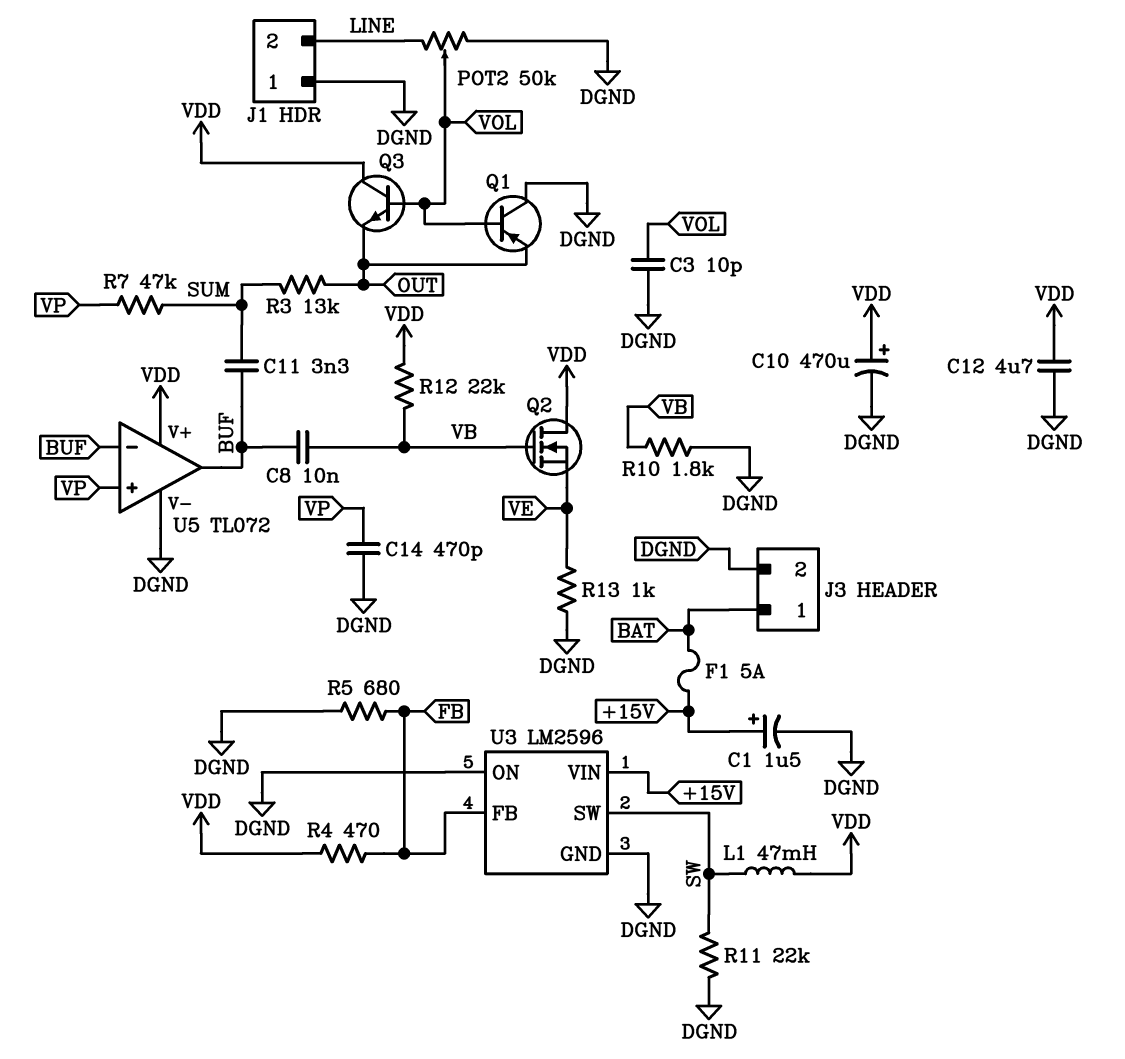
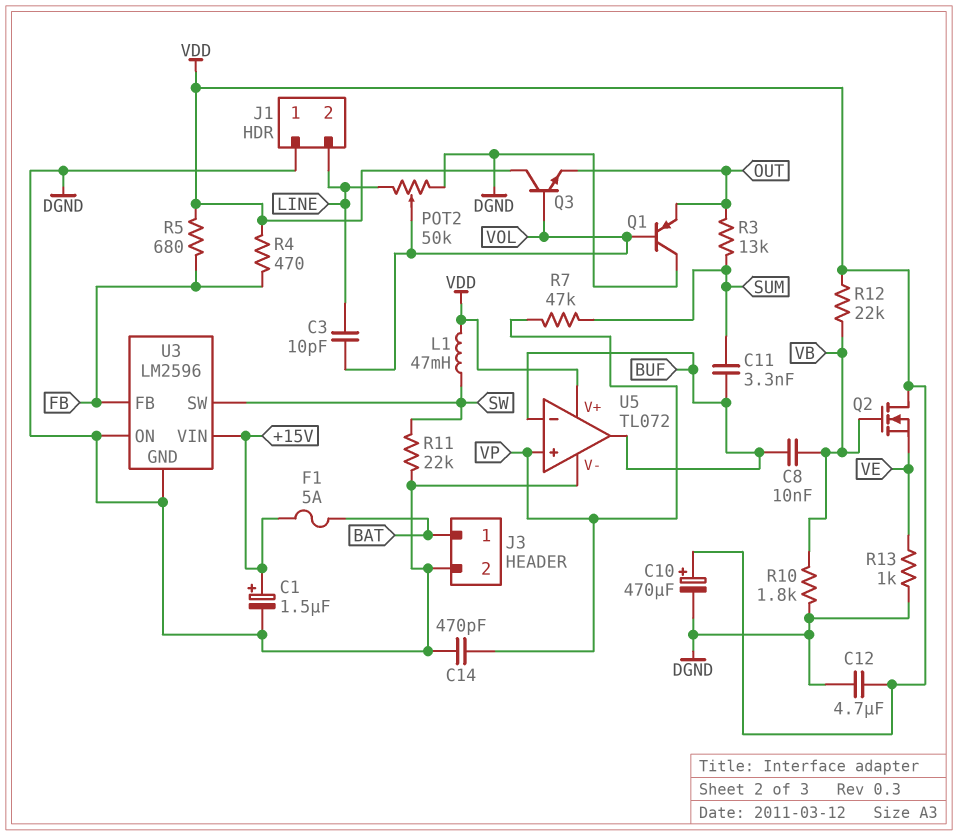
C3: 10pF (DGND, VOL) -> 10pF (LINE, VOL)
R5: 680 (DGND, FB) -> 680 (FB, VDD)

